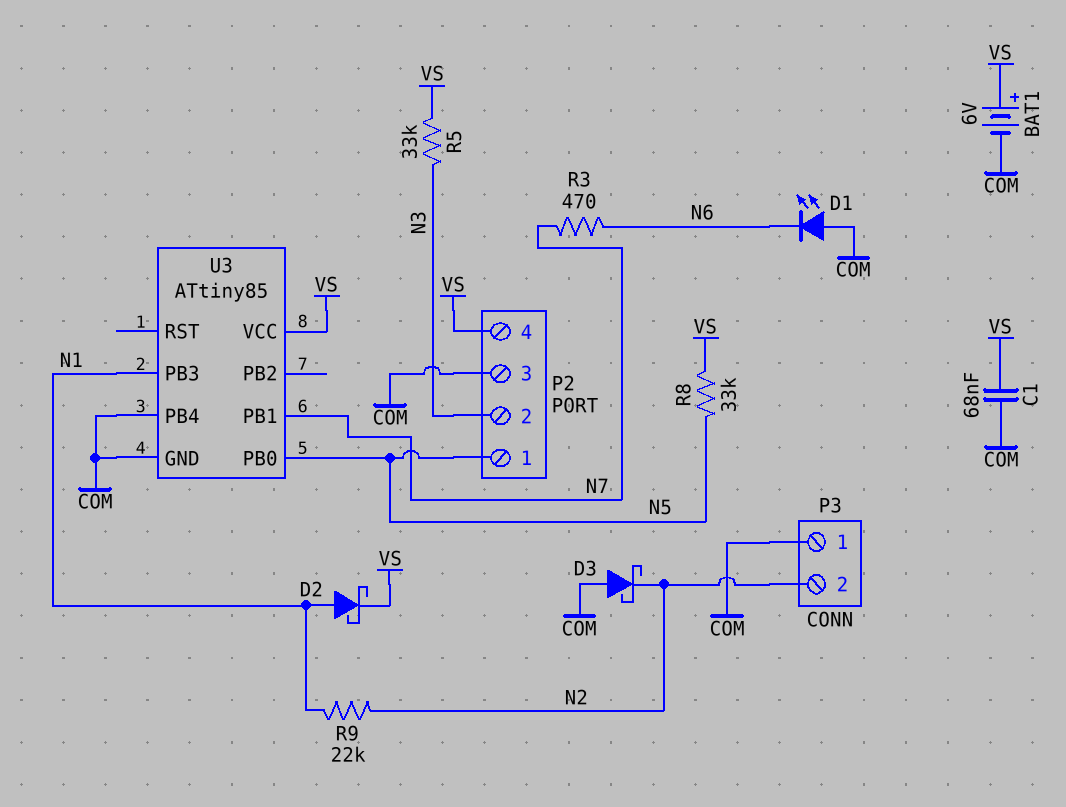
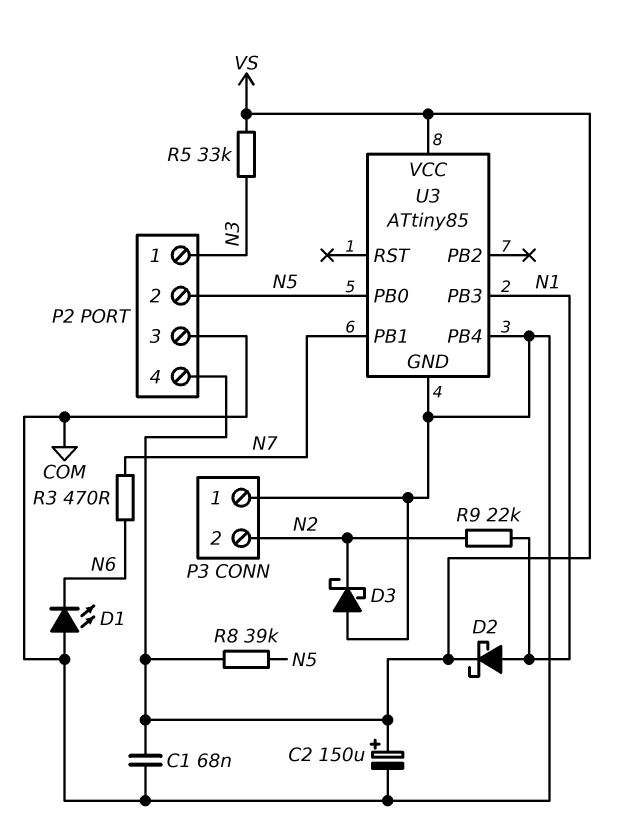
BAT1: 6V (plus VS, minus COM) -> none
C2: none -> 150uF (plus VS, minus COM)
P2 pin 1: N5 -> N3
P2 pin 2: N3 -> N5
R8: 33k (N5, VS) -> 39k (N5, VS)

